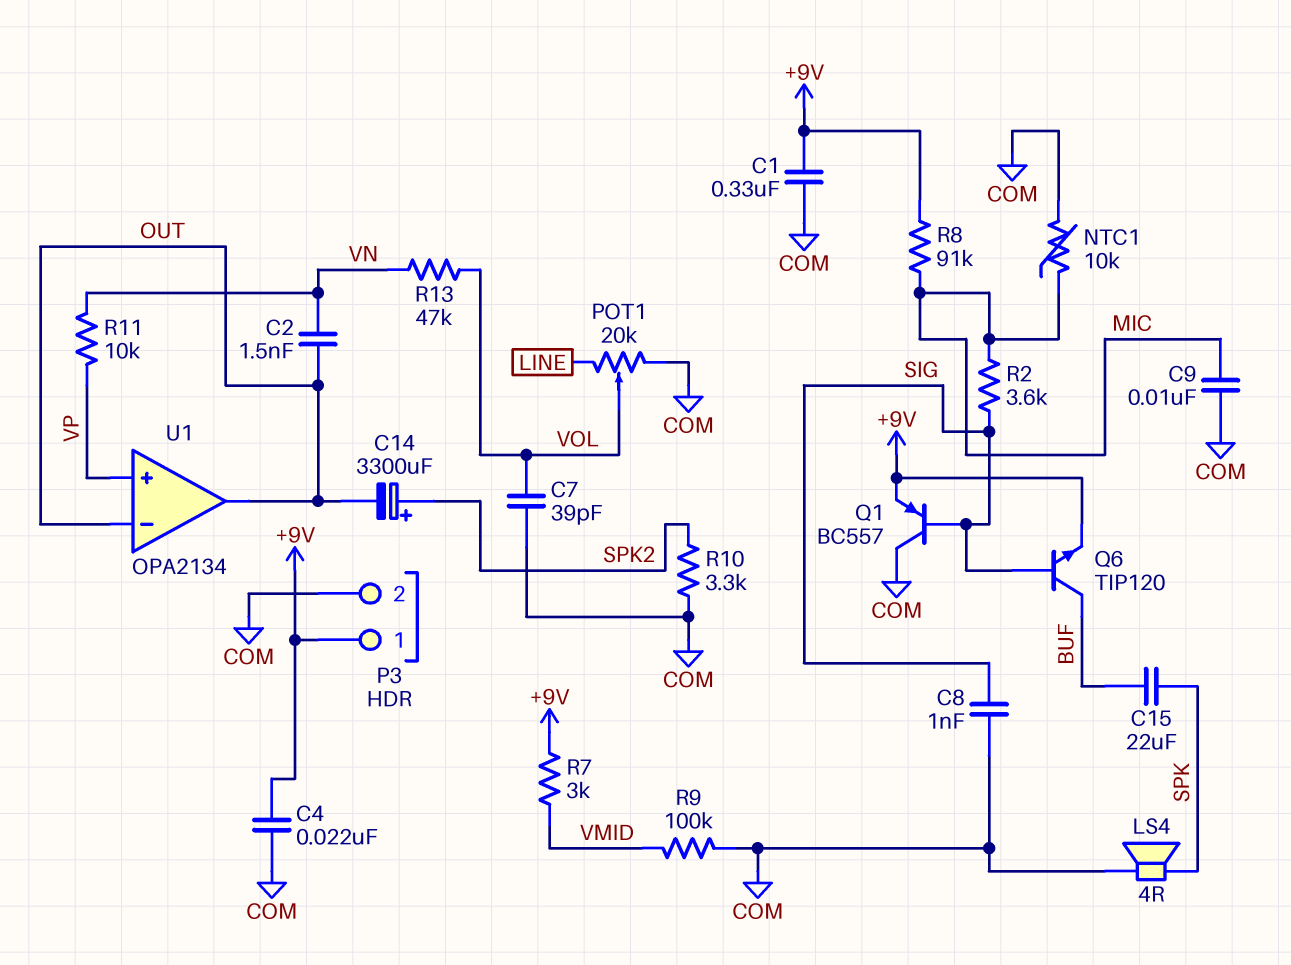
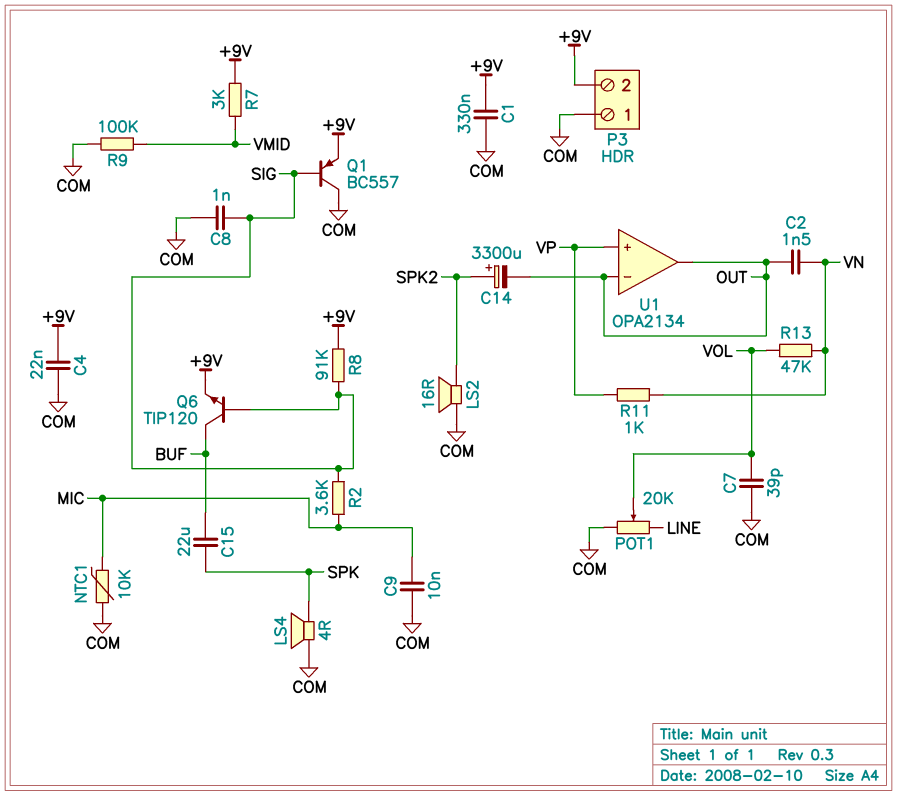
LS2: none -> speaker 16R (COM, SPK2)
P3 pin 1: +9V -> COM
P3 pin 2: COM -> +9V
R8: 91k (+9V, MIC) -> 91k (+9V, SIG)
R10: 3.3k (COM, SPK2) -> none
R11: 10k (VN, VP) -> 1k (VN, VP)

